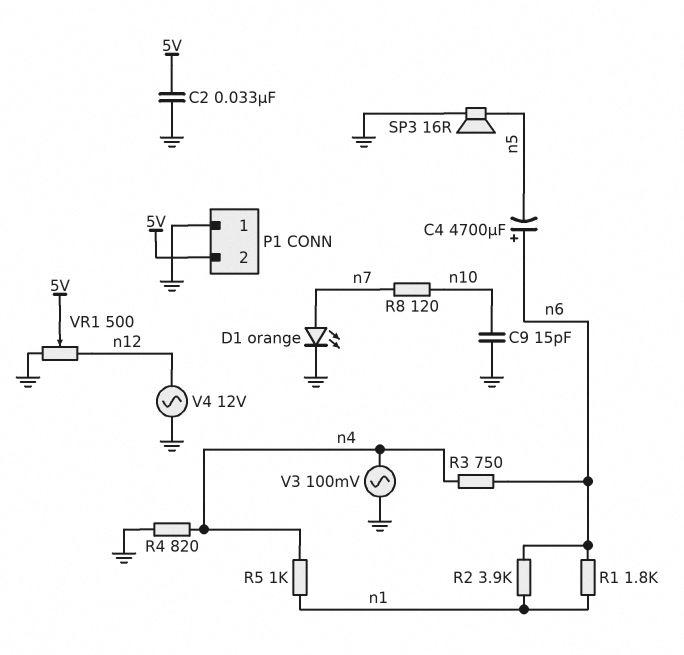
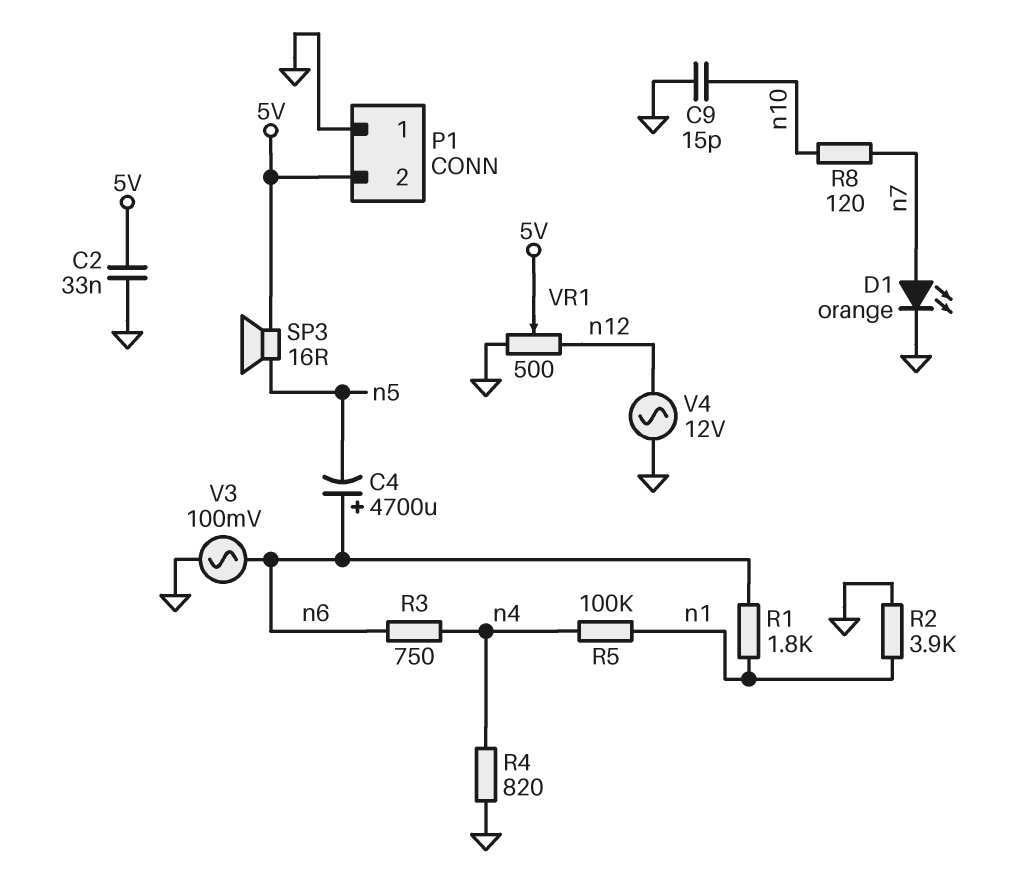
R2: 3.9k (n1, n6) -> 3.9k (GND, n1)
R5: 1k (n1, n4) -> 100k (n1, n4)
SP3: speaker 16R (GND, n5) -> speaker 16R (5V, n5)
V3: AC 100mV (GND, n4) -> AC 100mV (GND, n6)

